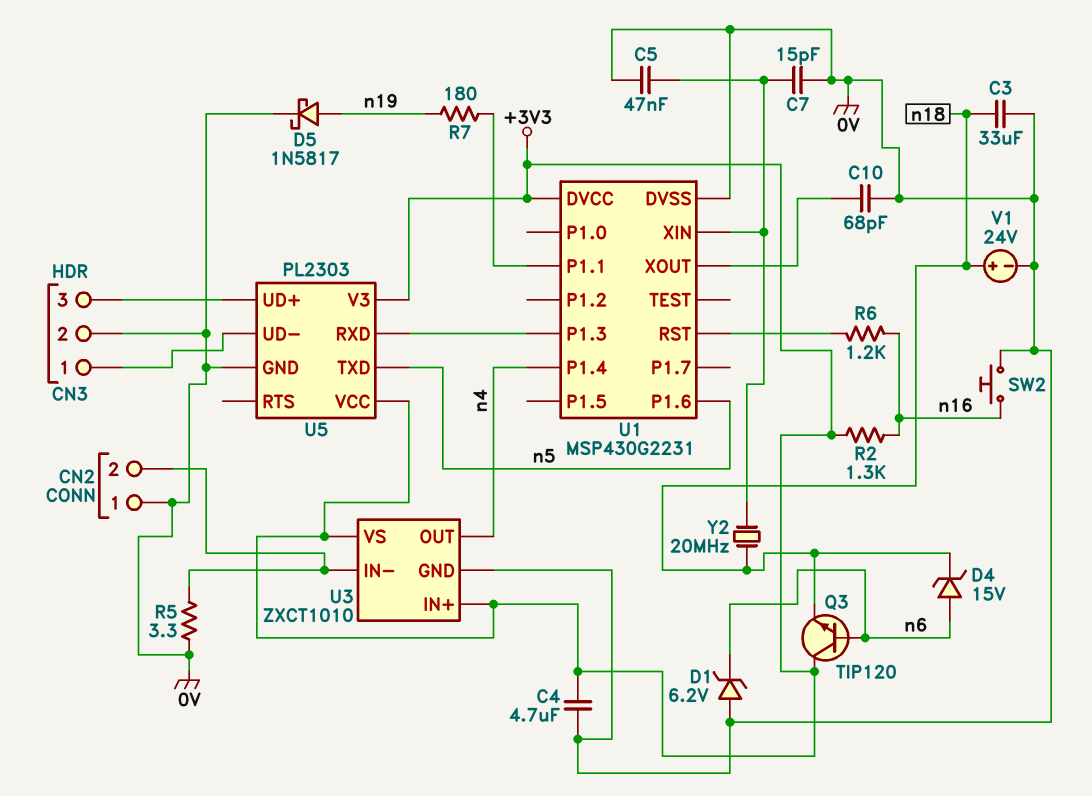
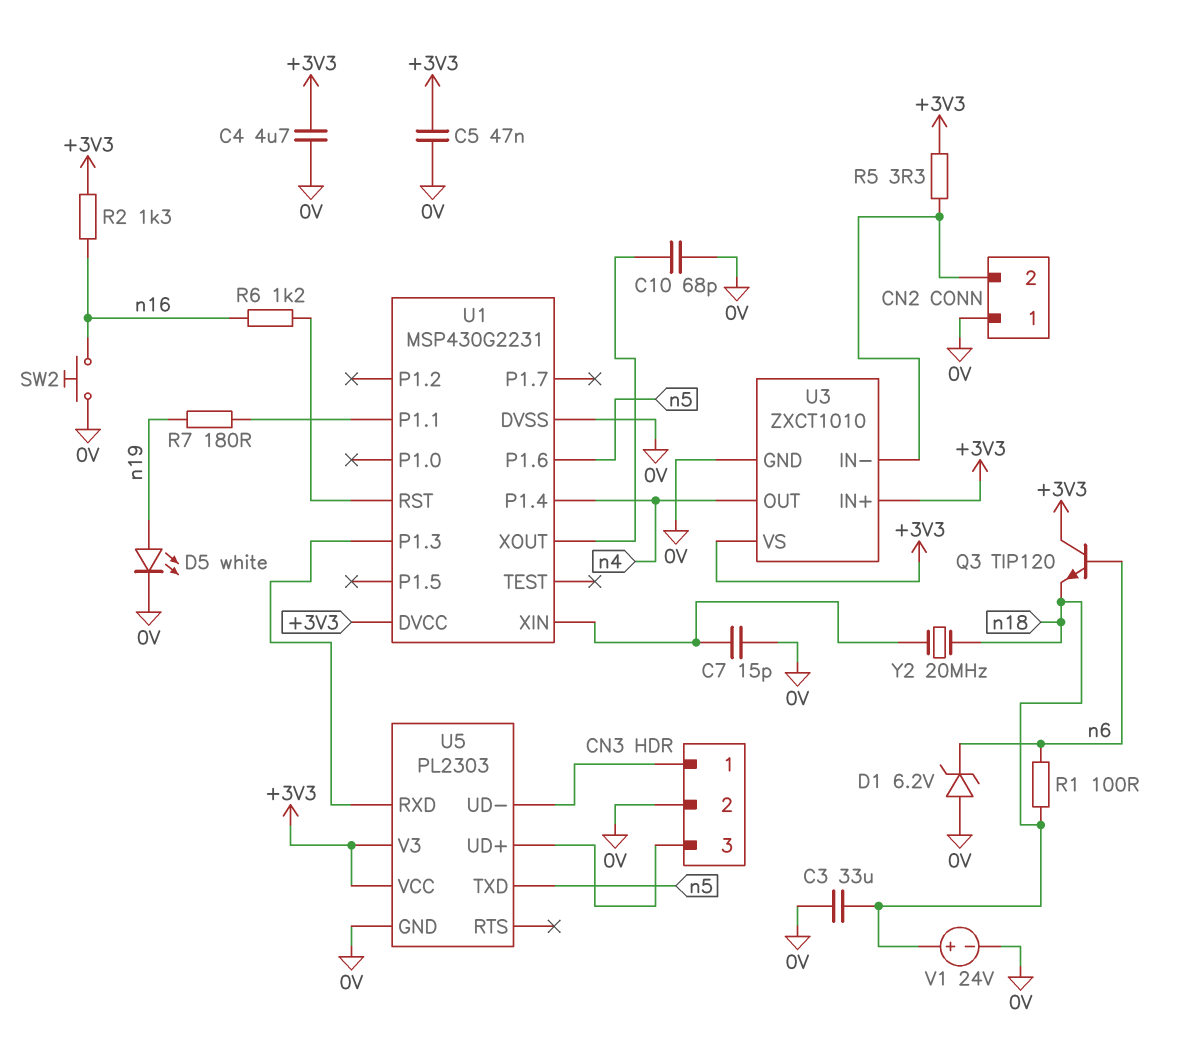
C5: 47nF (0V, U1/XIN) -> 47nF (+3V3, 0V)
D4: zener 15V (A n6, K n18) -> none
D5: schottky 1N5817 (A n19, K 0V) -> LED white (A n19, K 0V)
R1: none -> 100 (n6, n18)
R5: 3.3 (0V, CN2/2) -> 3.3 (+3V3, CN2/2)

